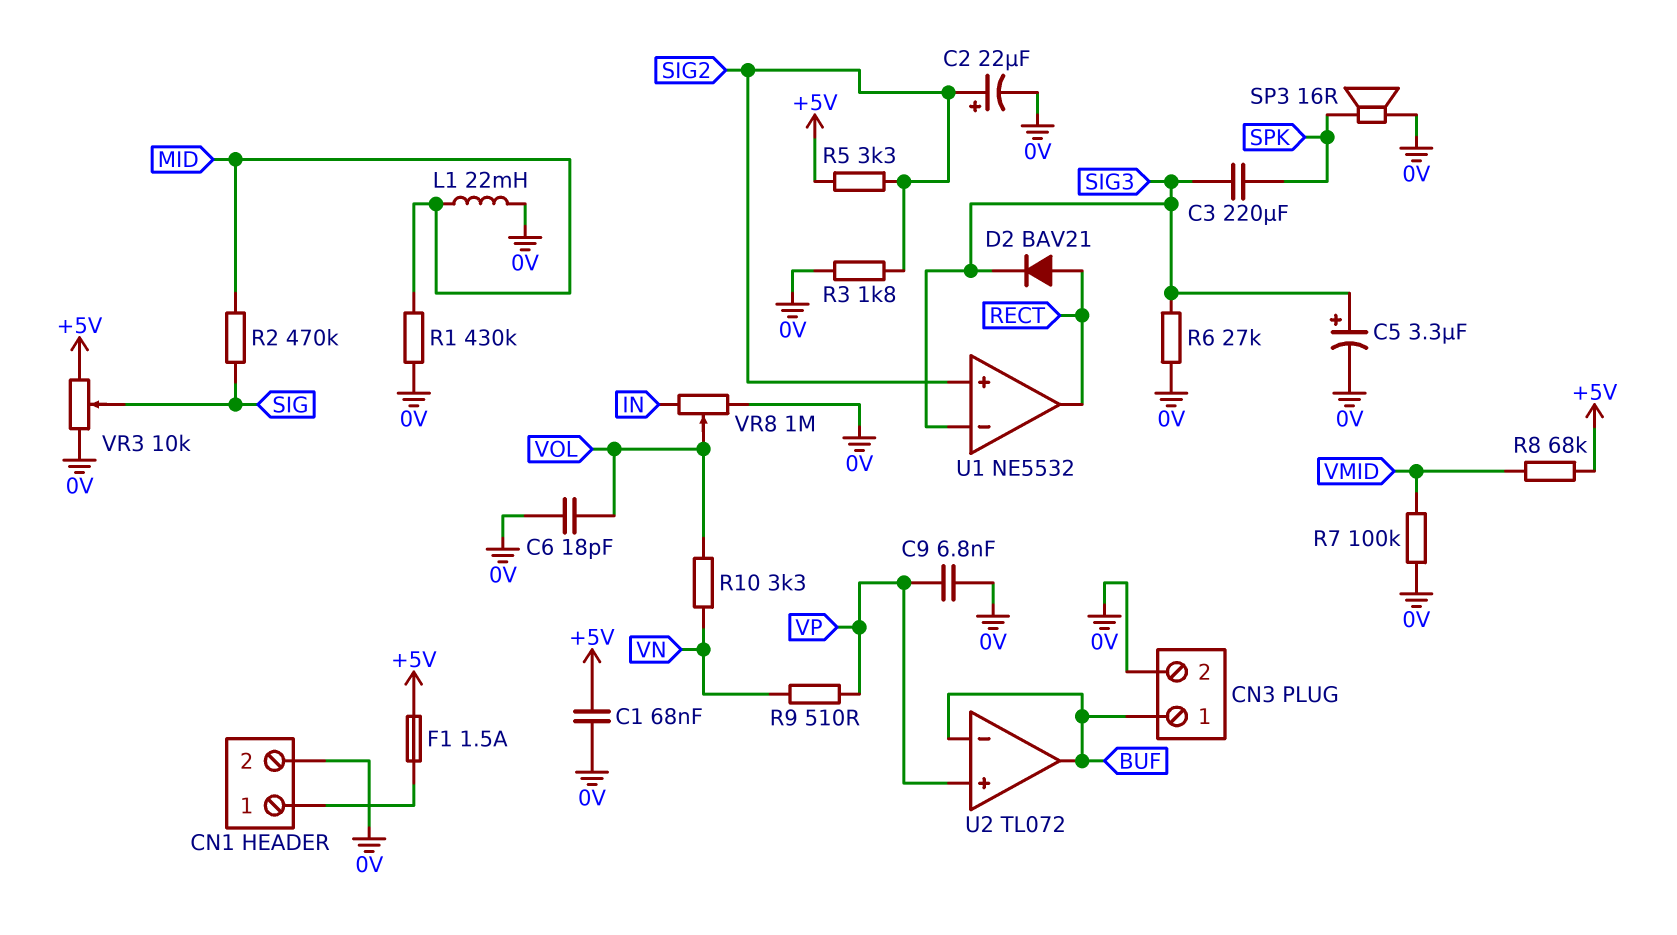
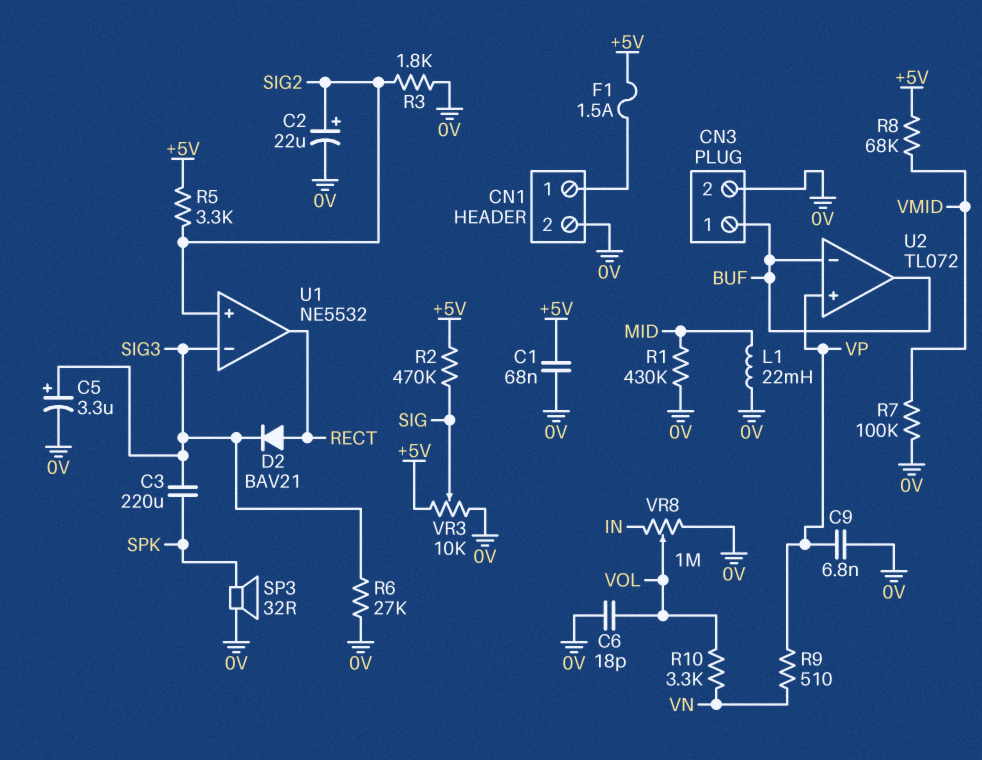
R2: 470k (MID, SIG) -> 470k (+5V, SIG)
SP3: speaker 16R (0V, SPK) -> speaker 32R (0V, SPK)

